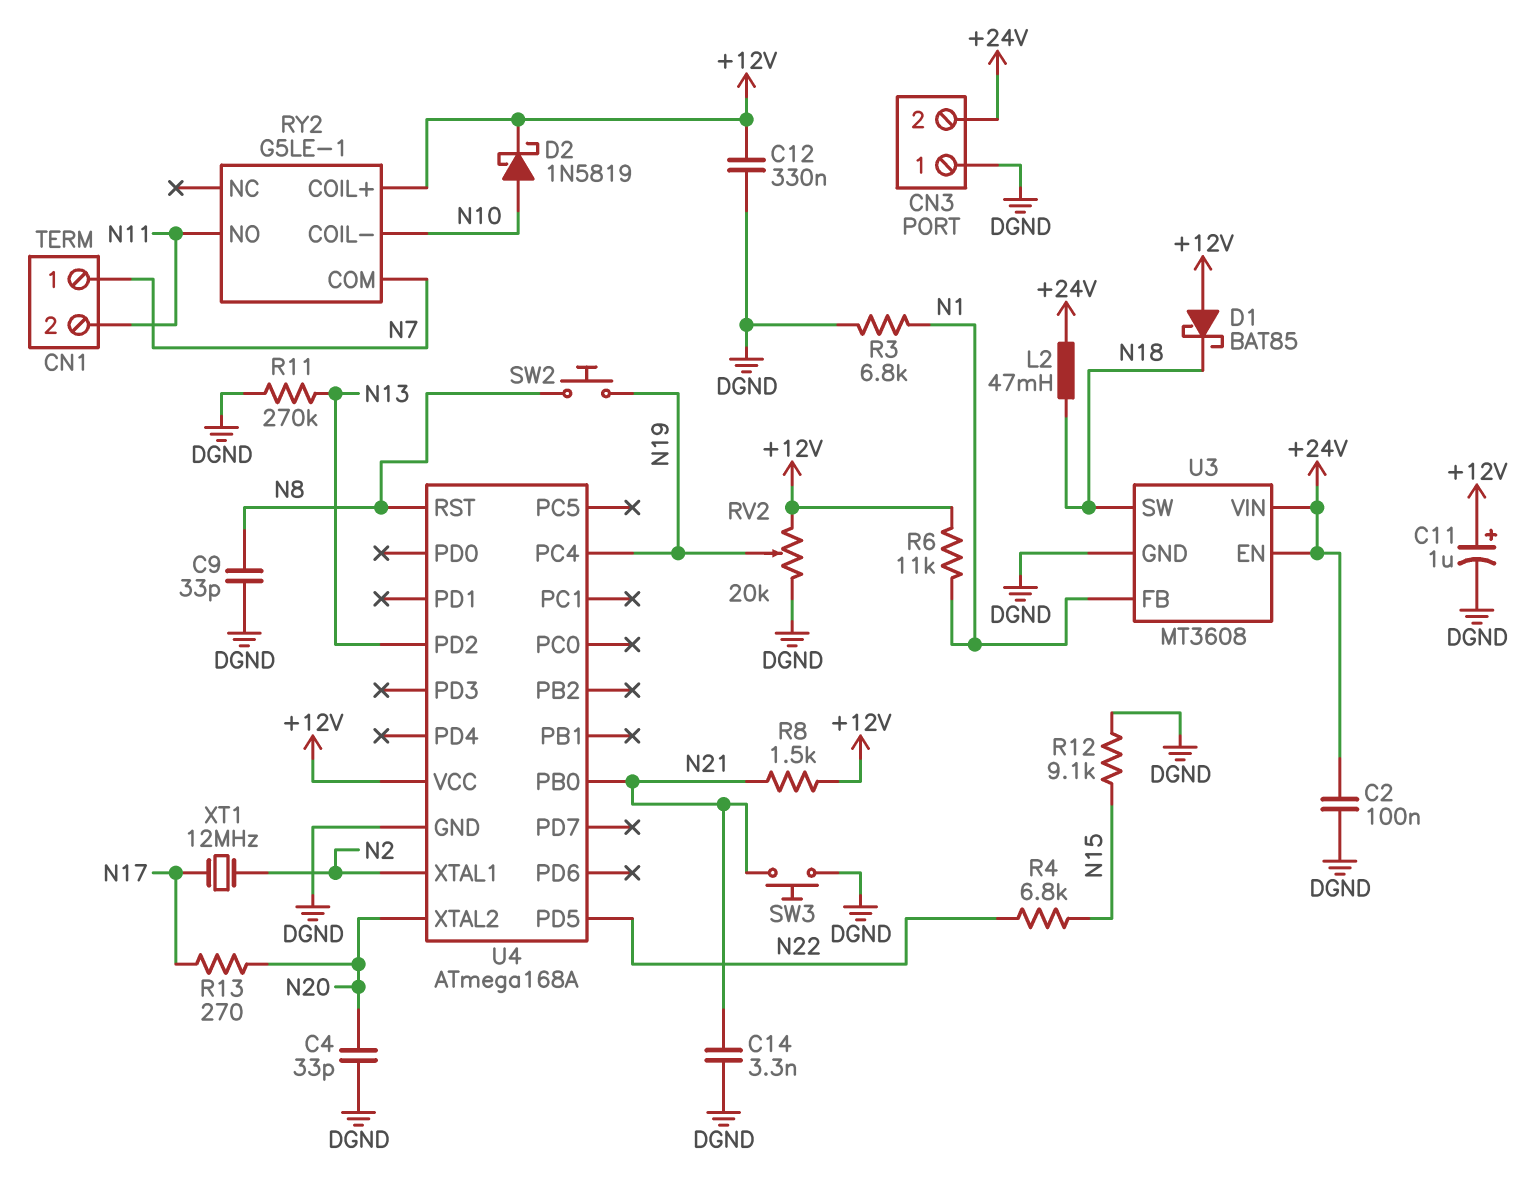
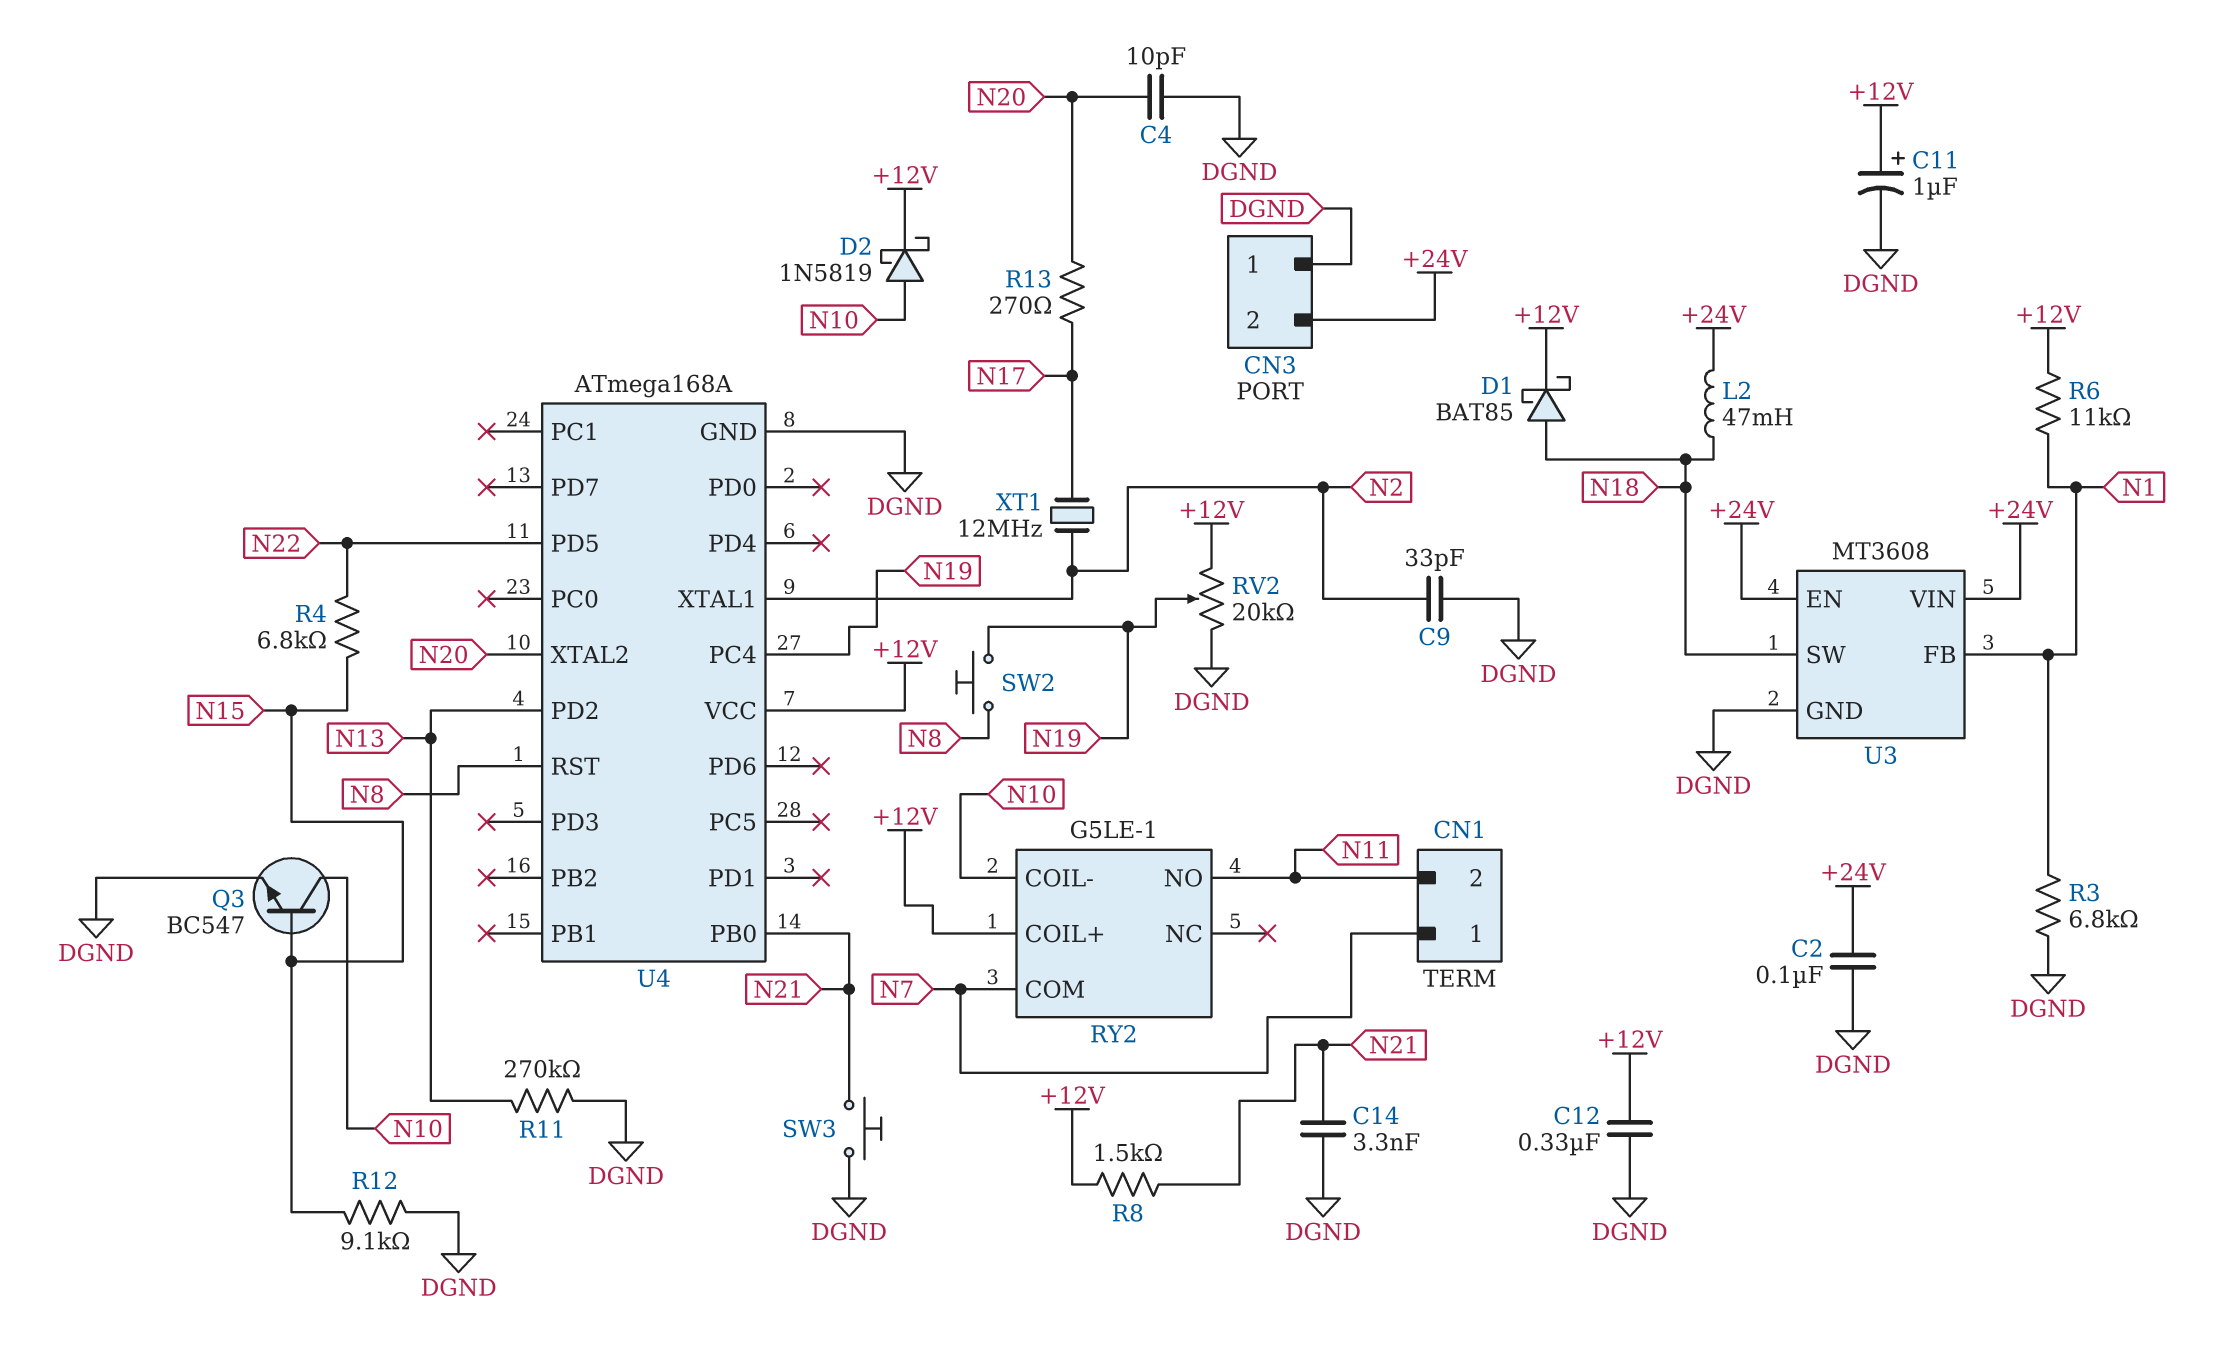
C4: 33pF (DGND, N20) -> 10pF (DGND, N20)
C9: 33pF (DGND, N8) -> 33pF (DGND, N2)
D1: schottky BAT85 (A +12V, K N18) -> schottky BAT85 (A N18, K +12V)
Q3: none -> NPN BC547 (B N15, C N10, E DGND)

